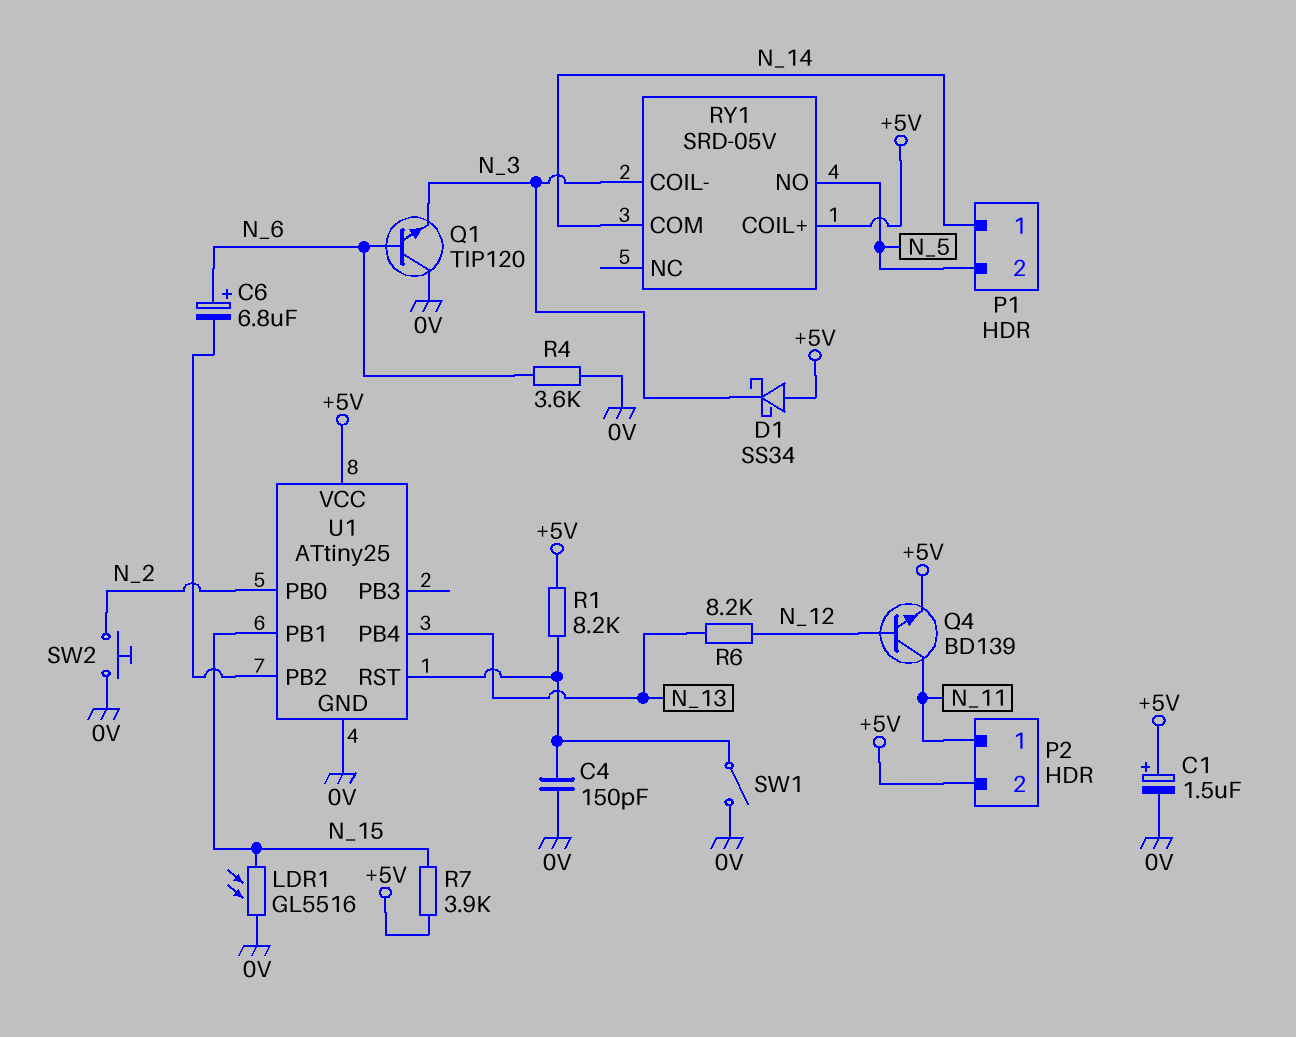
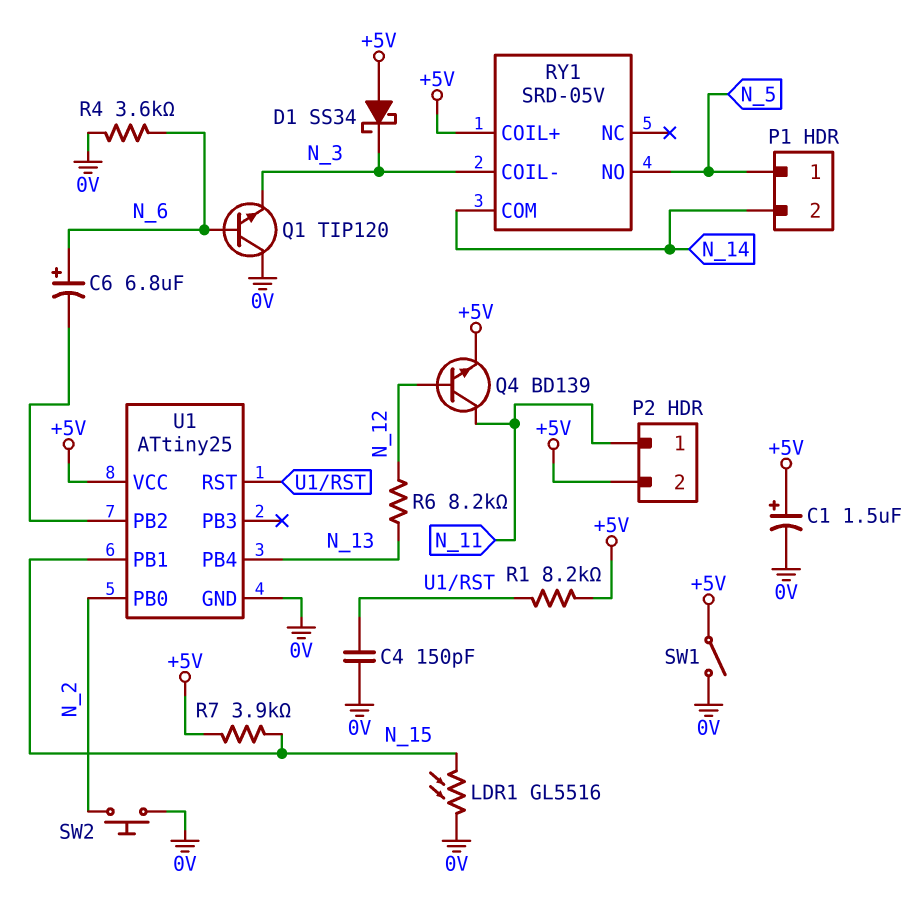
P1 pin 1: N_14 -> N_5
P1 pin 2: N_5 -> N_14
SW1: switch (0V, U1/RST) -> switch (+5V, 0V)

